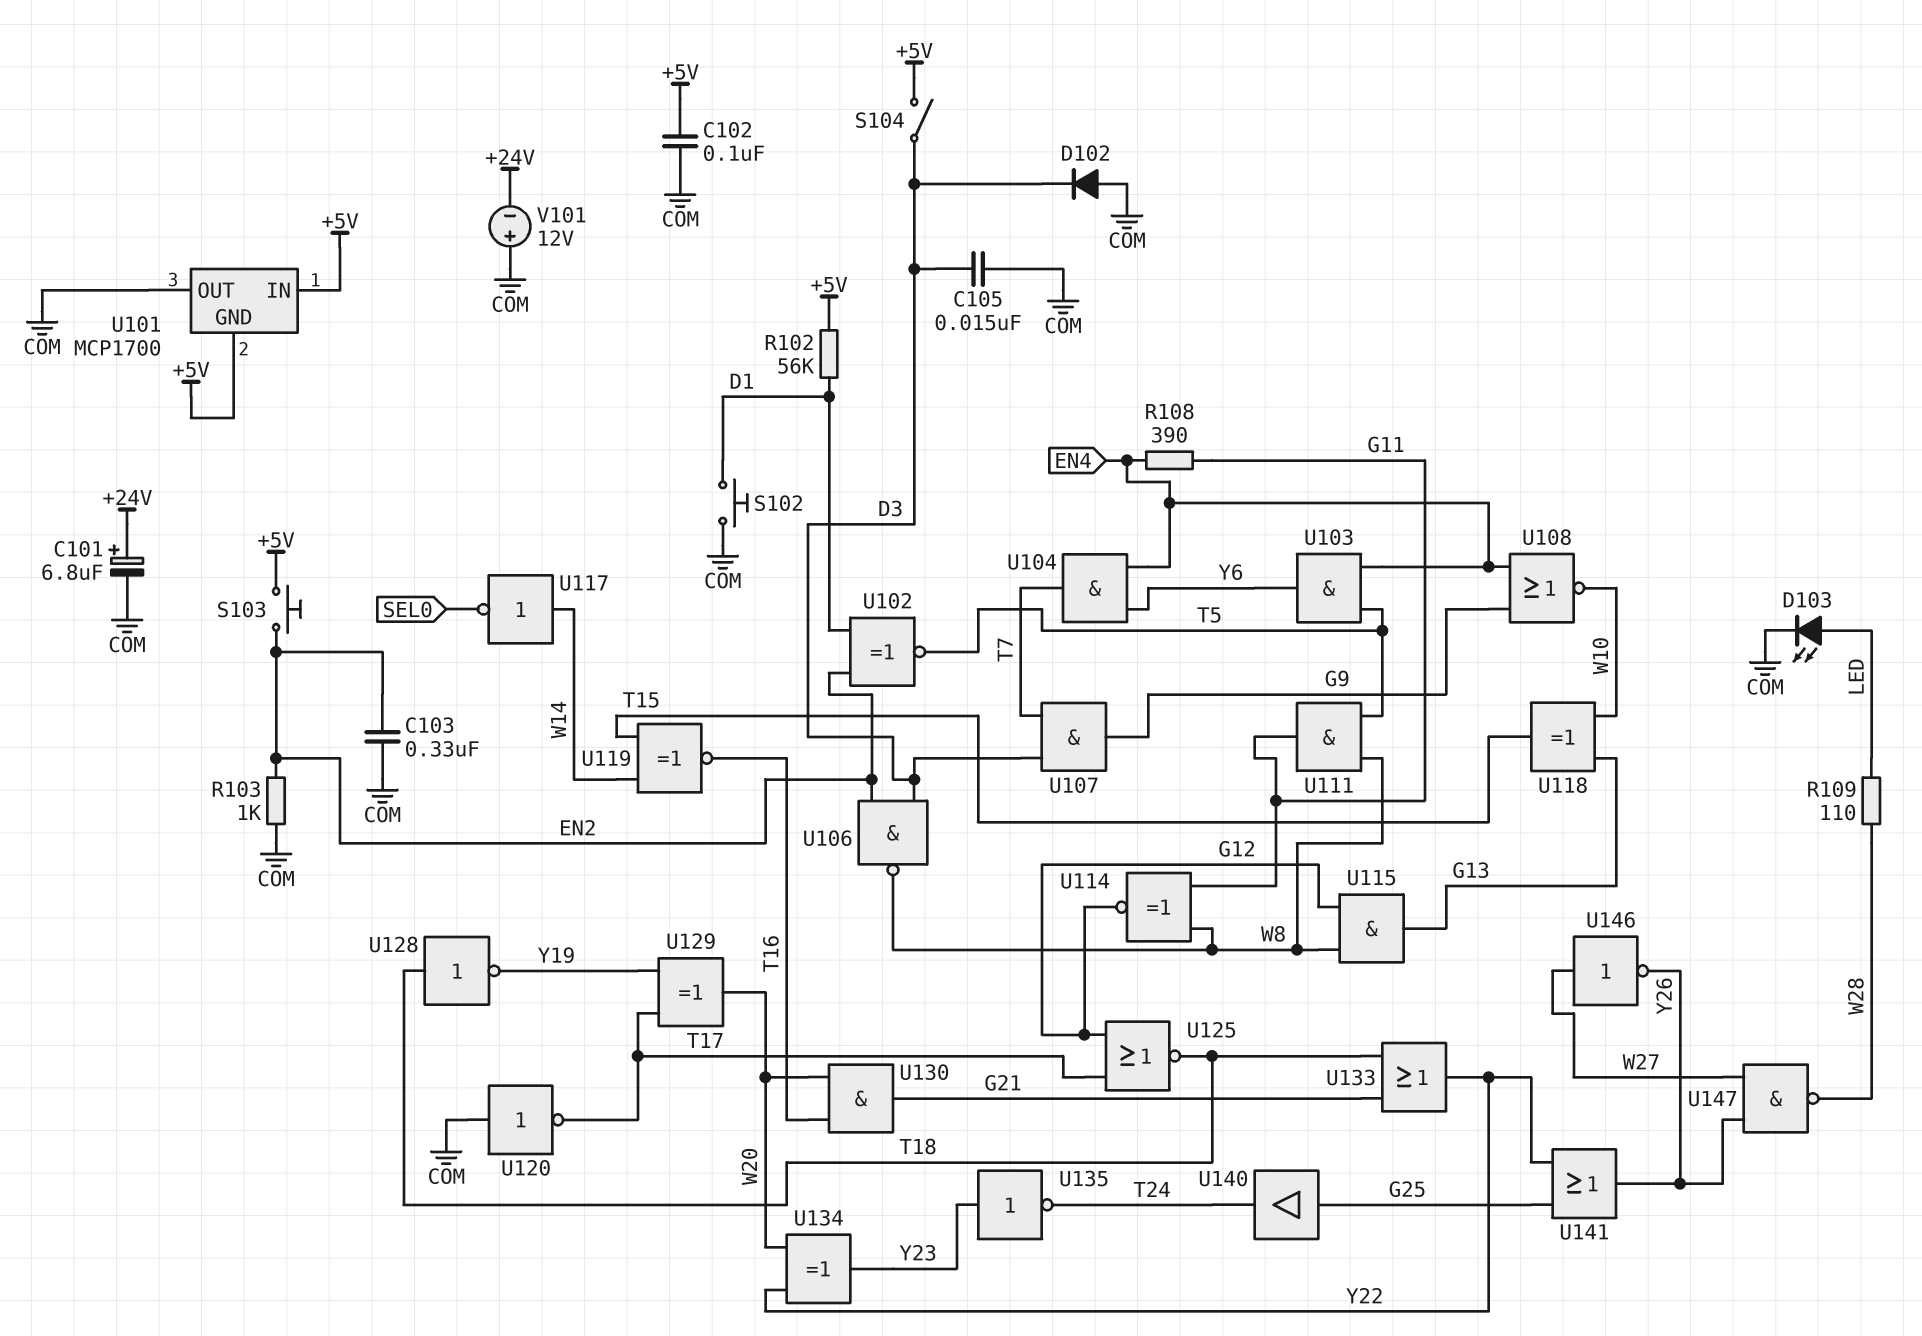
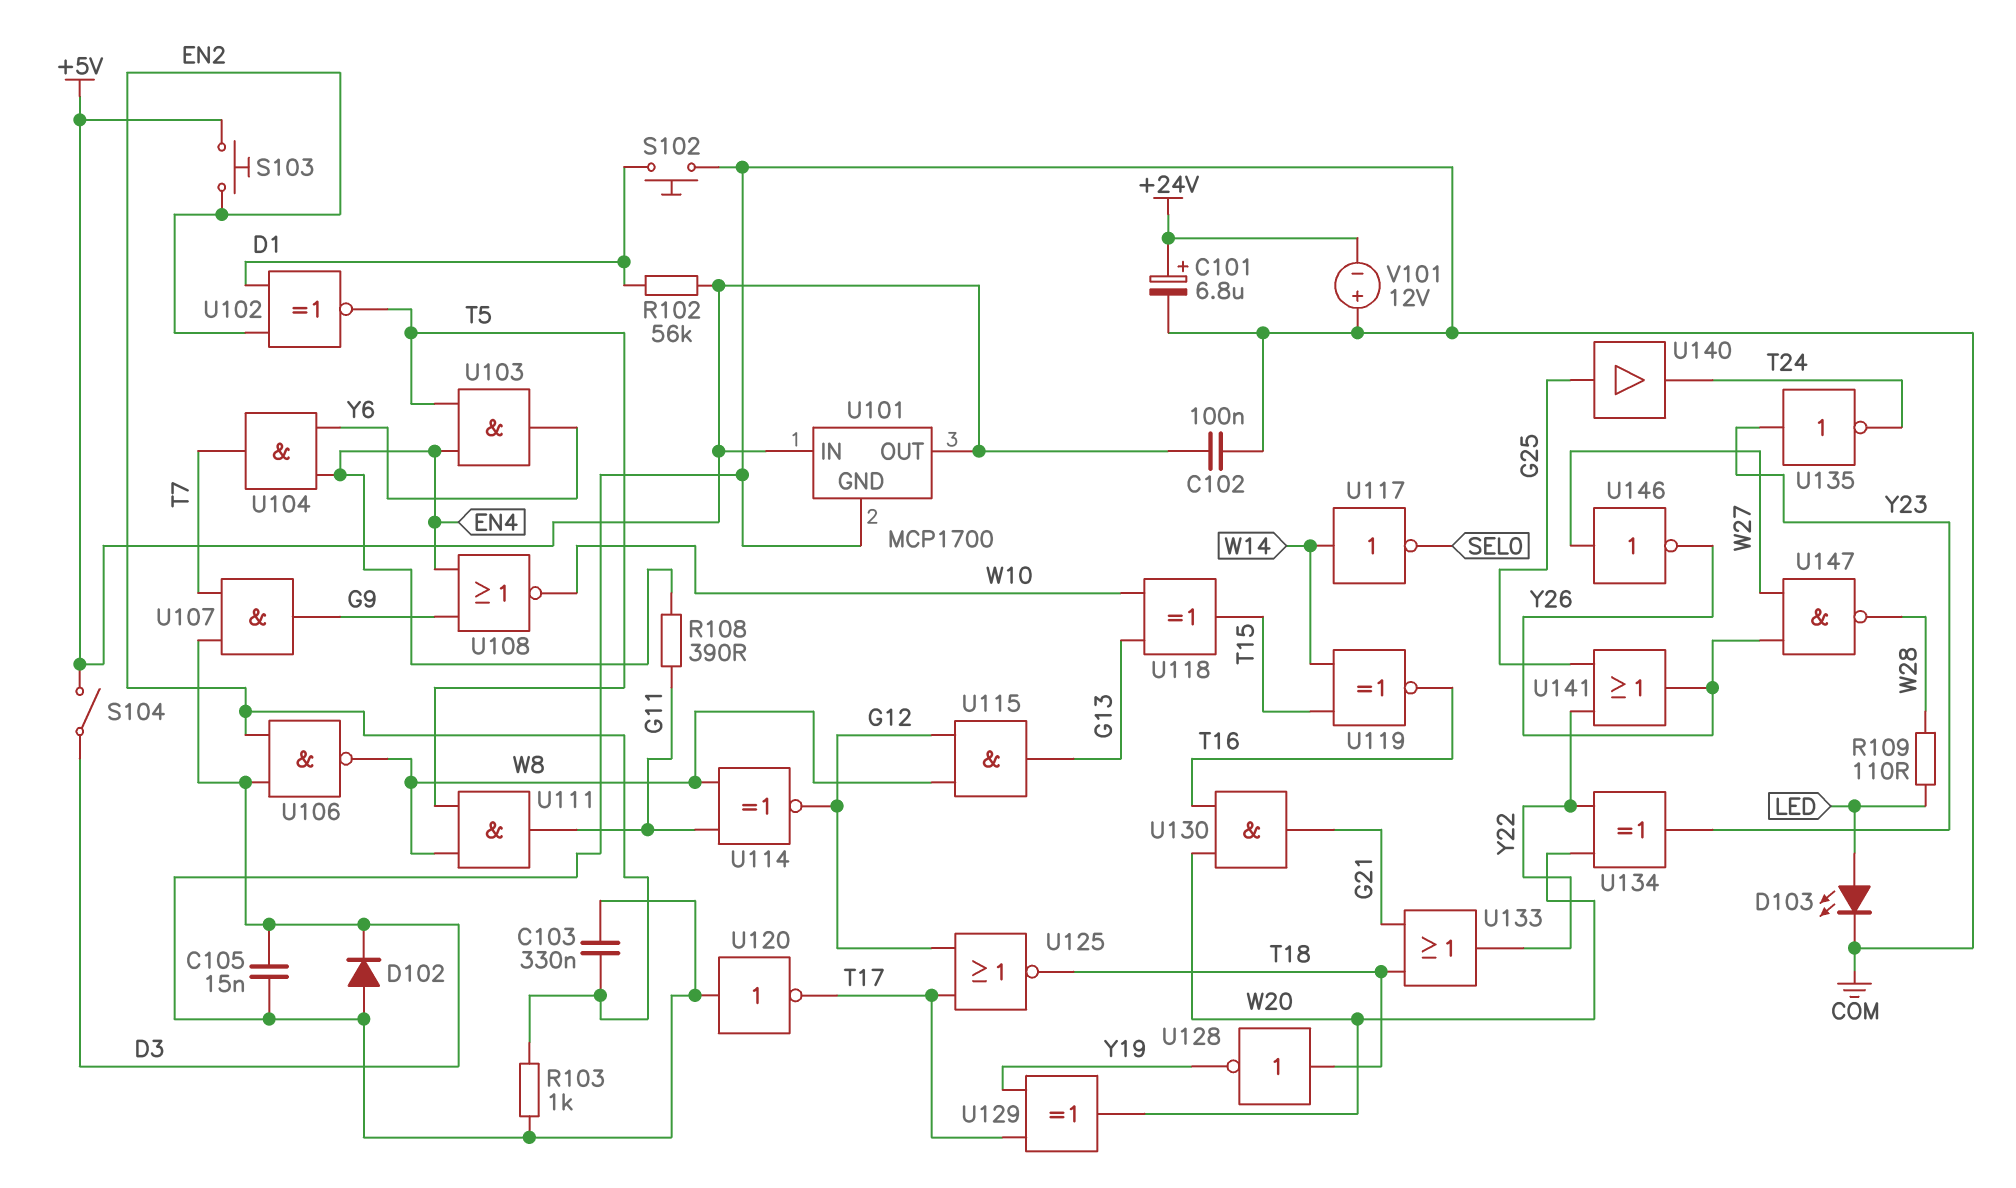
U101 pin GND: +5V -> COM
U101 pin OUT: COM -> +5V

